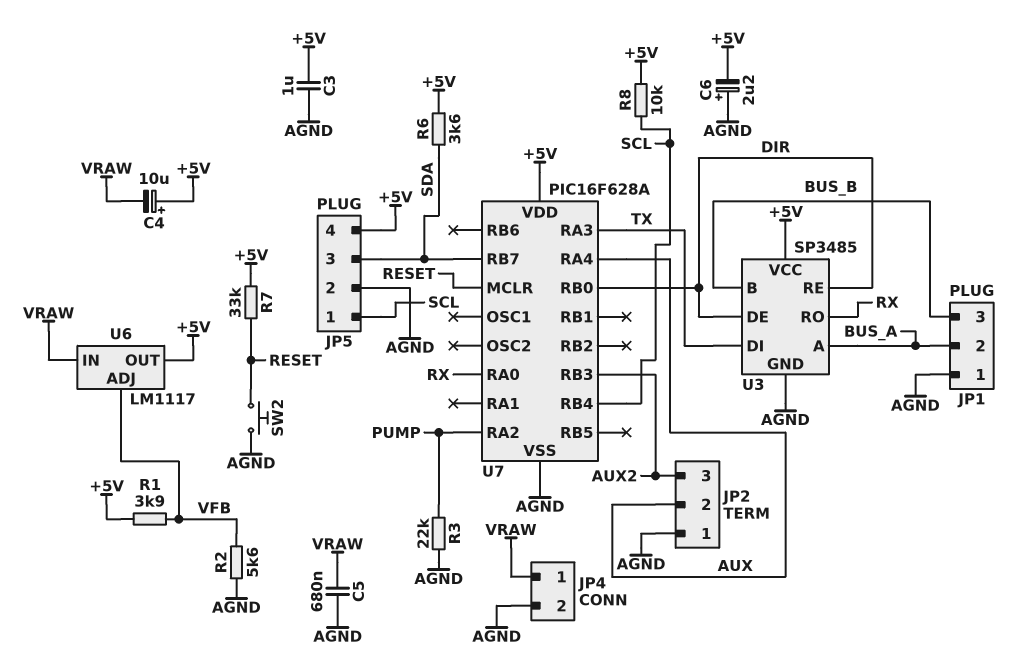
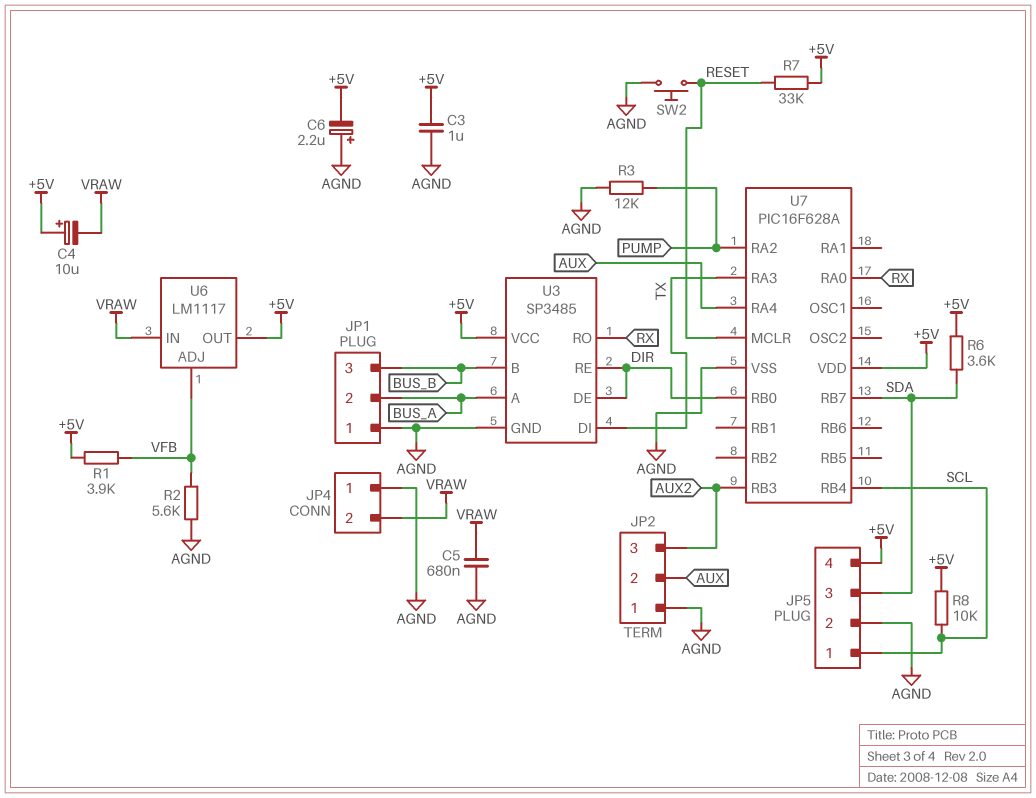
JP4 pin 1: VRAW -> AGND
JP4 pin 2: AGND -> VRAW
R3: 22k (AGND, PUMP) -> 12k (AGND, PUMP)

